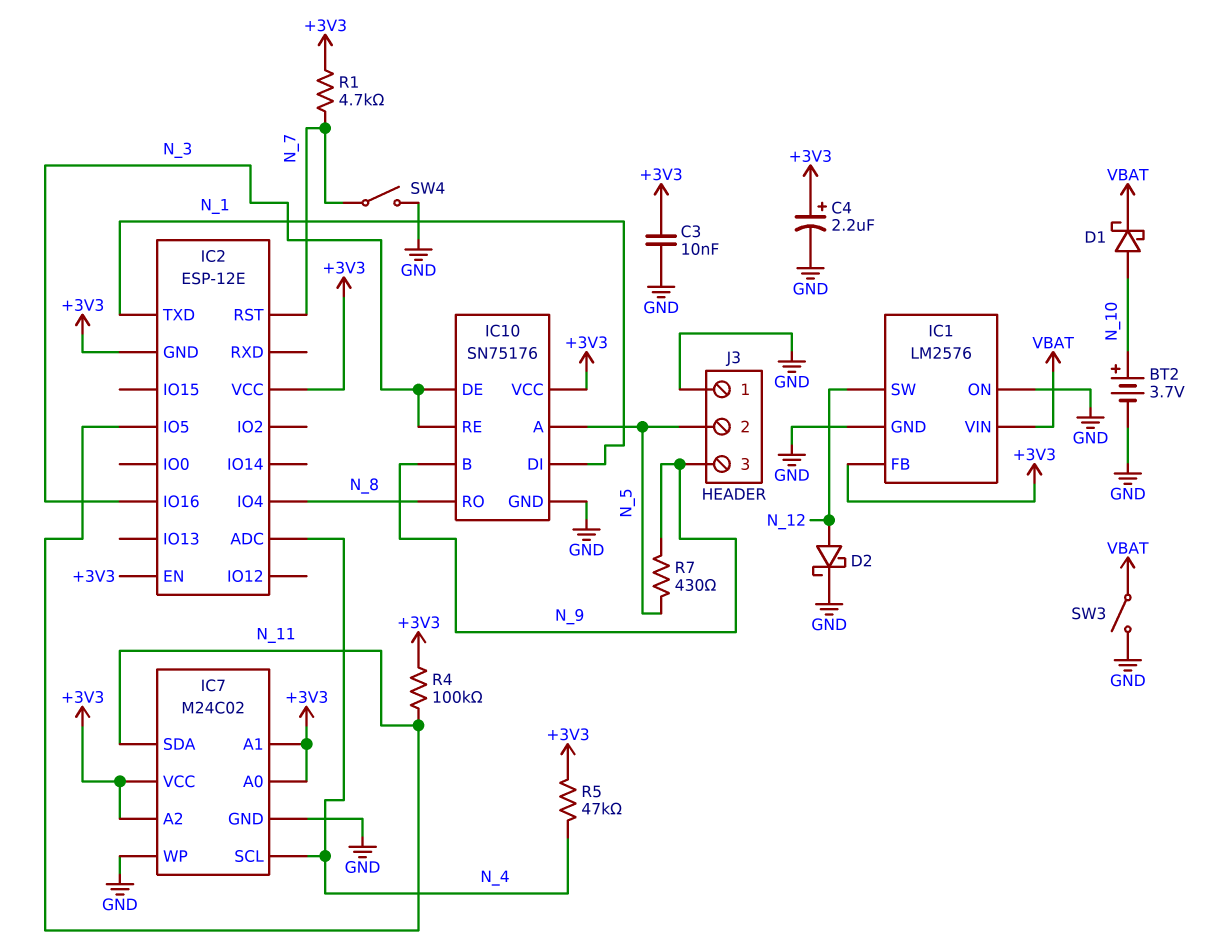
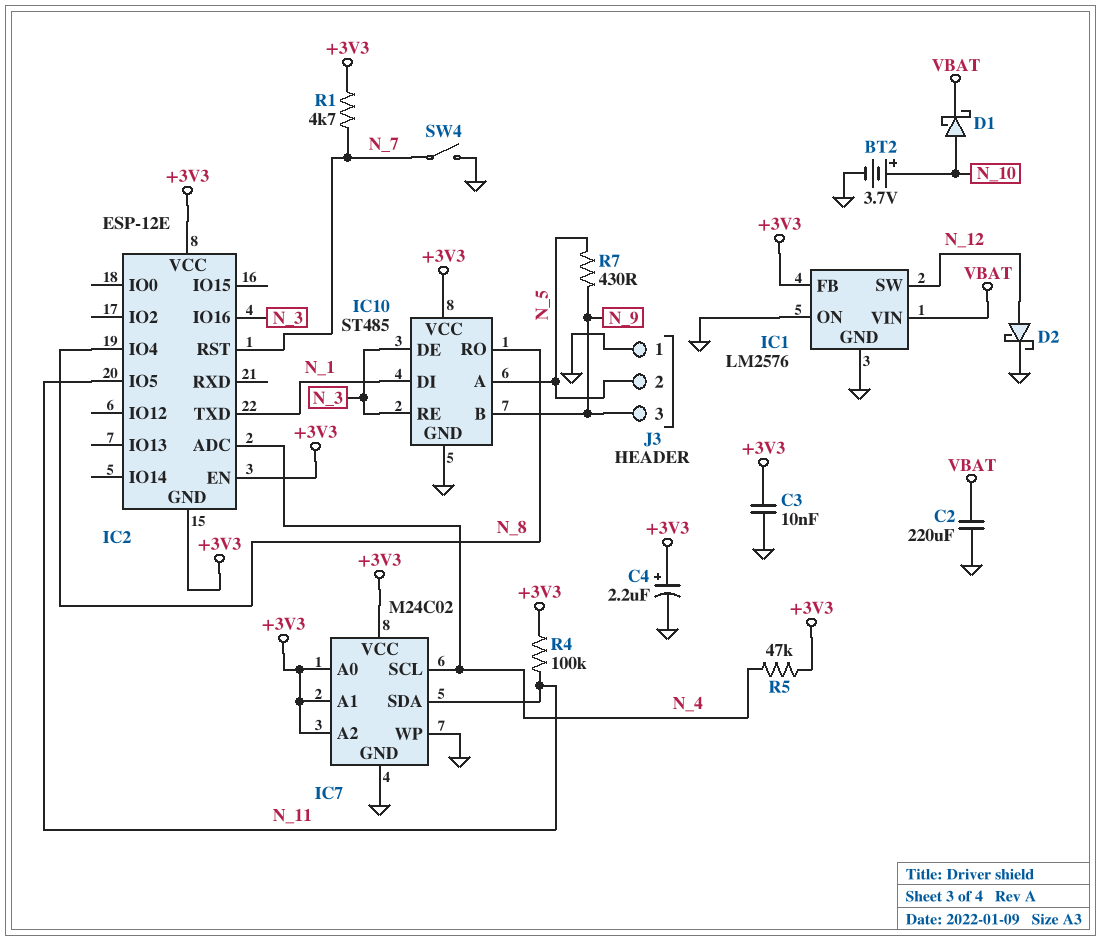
C2: none -> 220uF (GND, VBAT)
IC10: SN75176 -> ST485
SW3: switch (GND, VBAT) -> none

